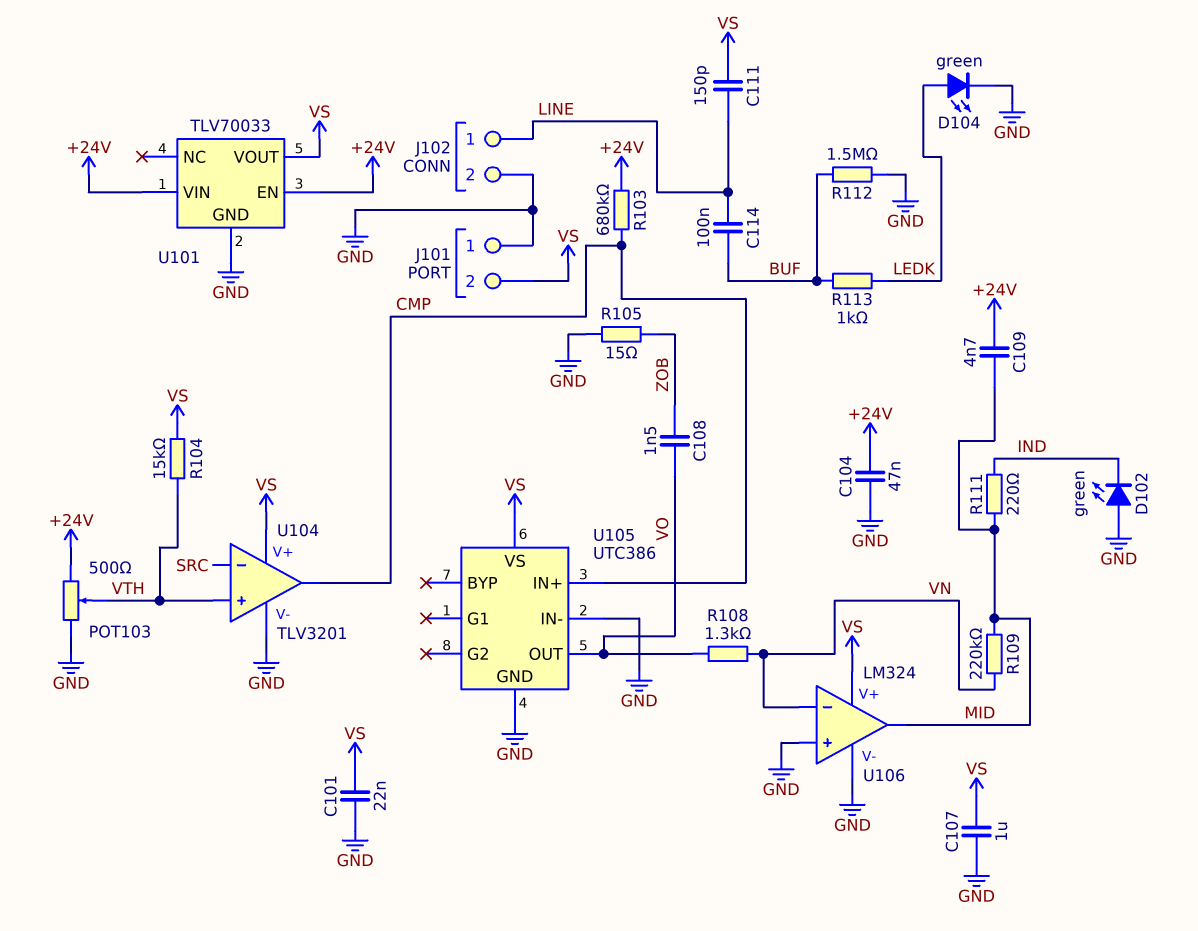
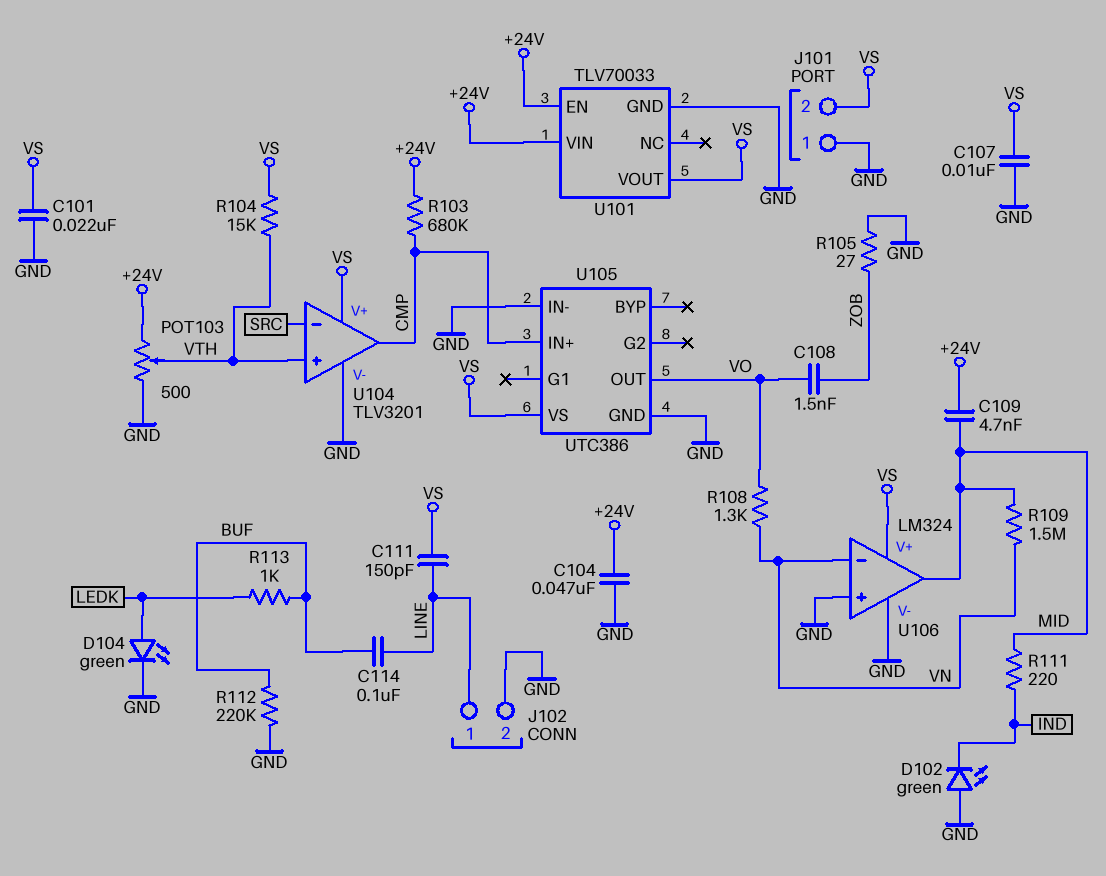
C107: 1uF (GND, VS) -> 10nF (GND, VS)
R105: 15 (GND, ZOB) -> 27 (GND, ZOB)
R109: 220k (MID, VN) -> 1.5M (MID, VN)
R112: 1.5M (BUF, GND) -> 220k (BUF, GND)

